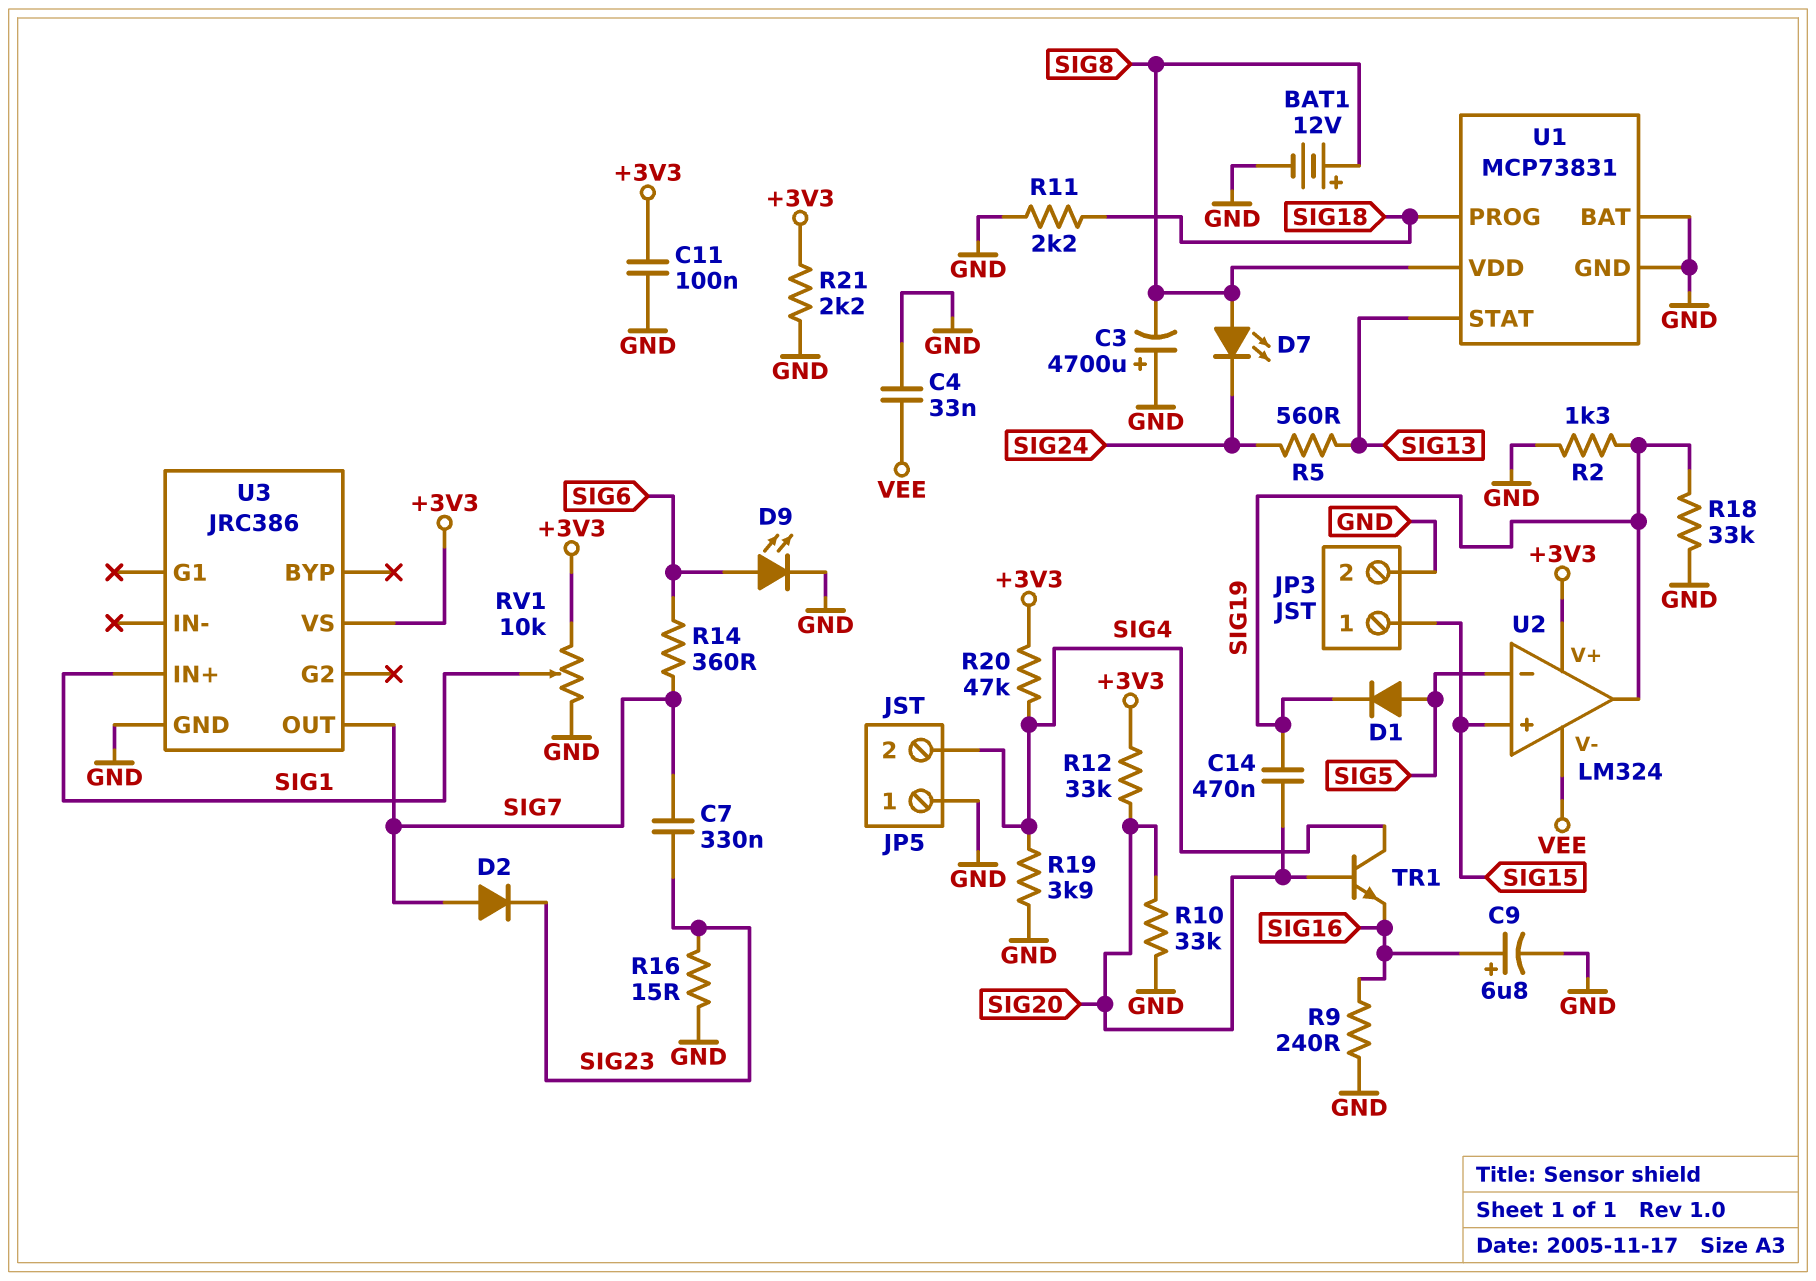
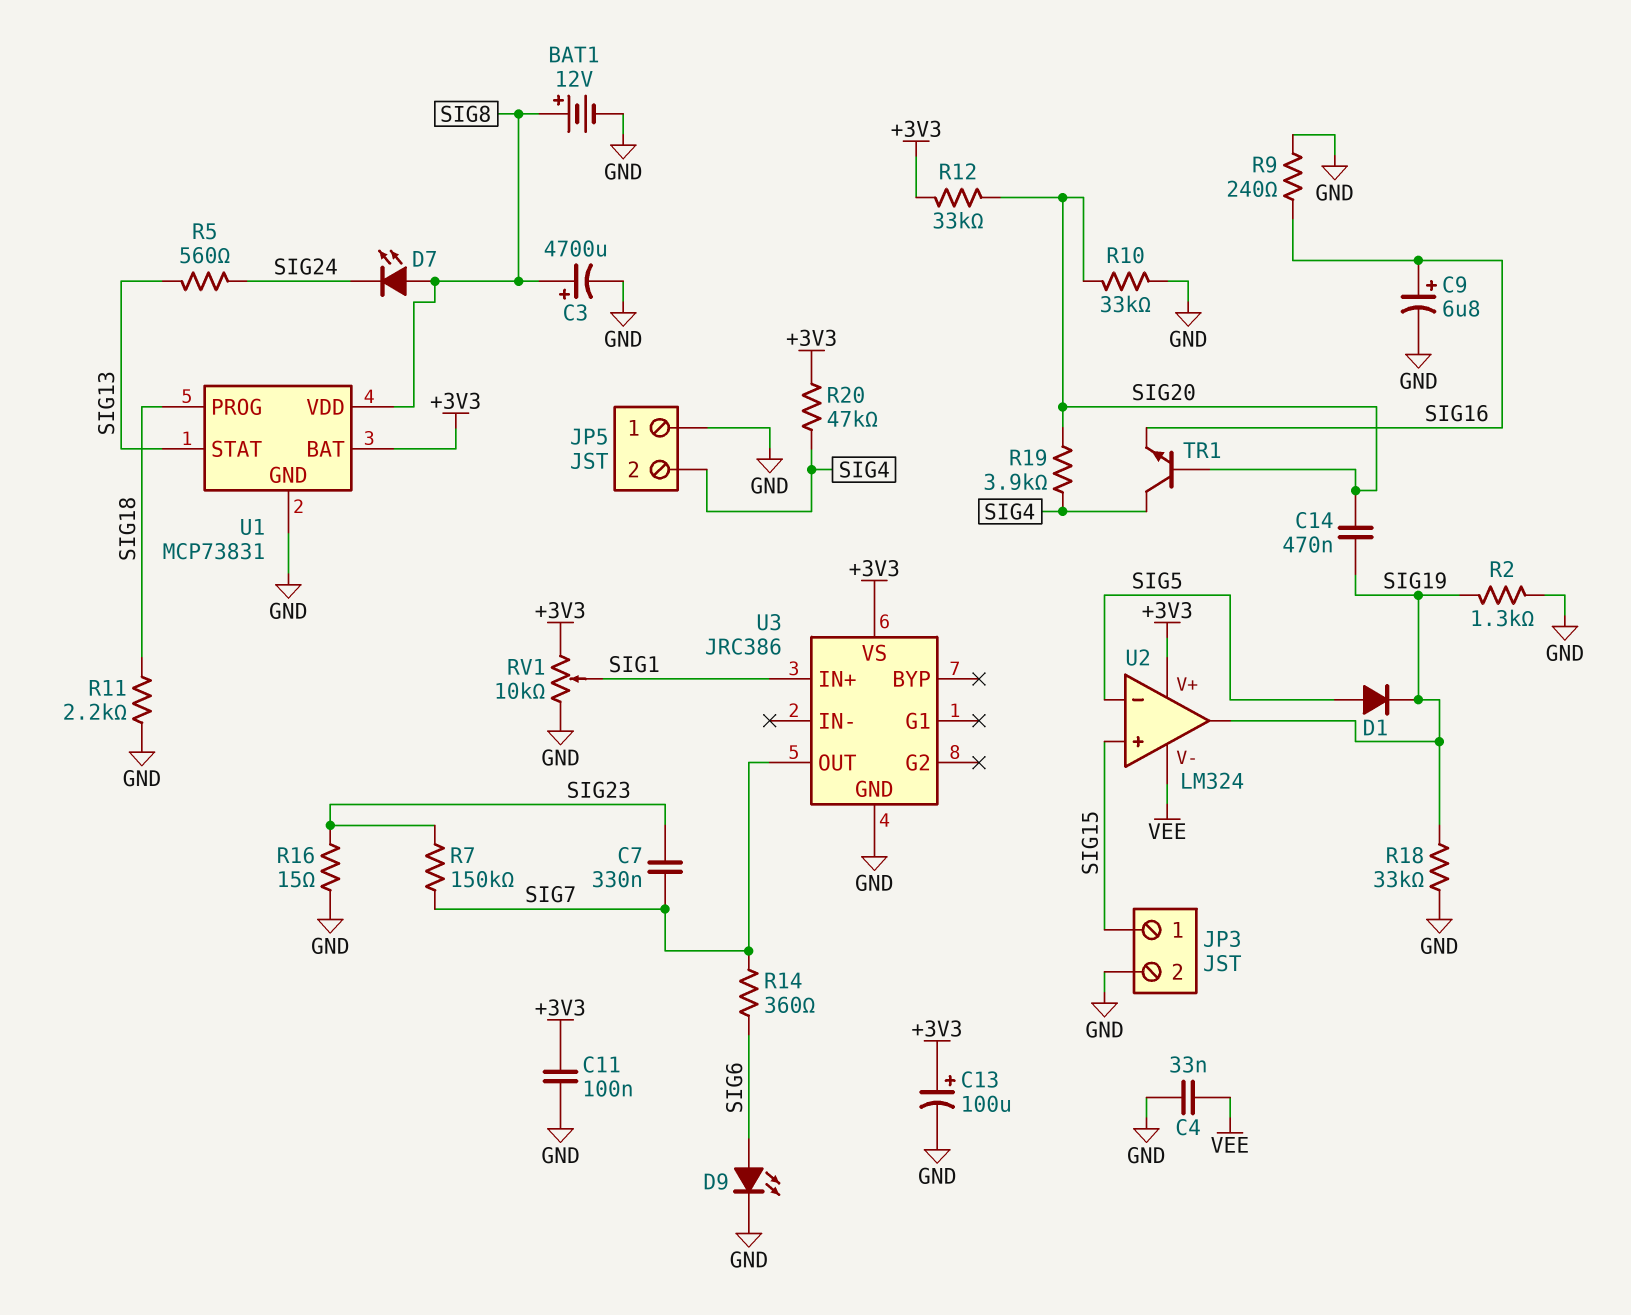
C3: 4700uF (plus GND, minus SIG8) -> 4700uF (plus SIG8, minus GND)
C13: none -> 100uF (plus +3V3, minus GND)
D2: diode (A SIG7, K SIG23) -> none
R7: none -> 150k (SIG7, SIG23)
R19: 3.9k (GND, SIG4) -> 3.9k (SIG4, SIG20)
R21: 2.2k (+3V3, GND) -> none
U1 pin BAT: GND -> +3V3

